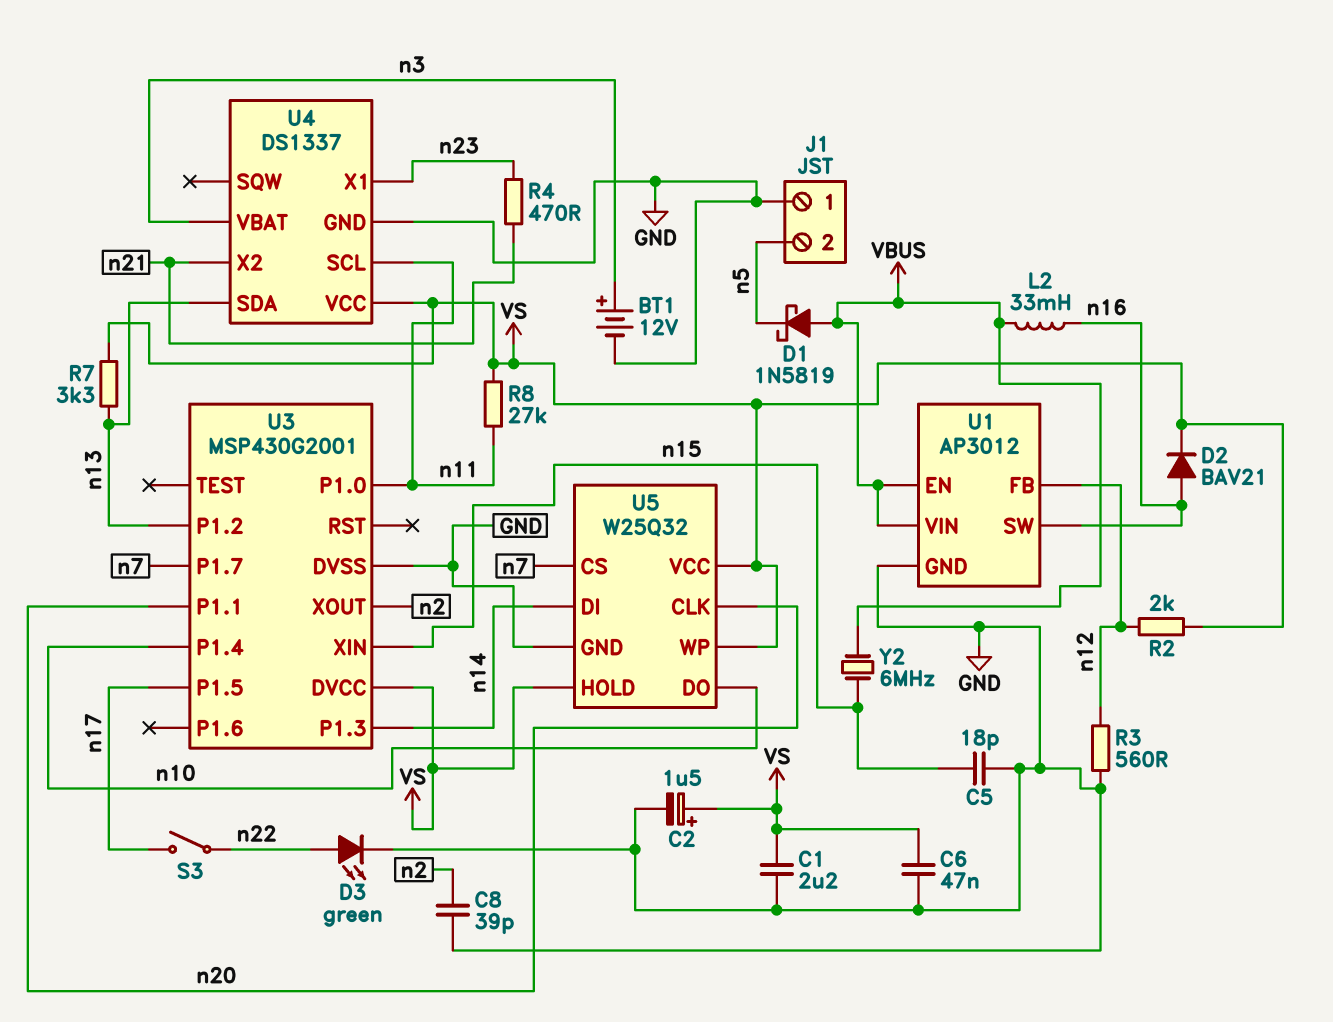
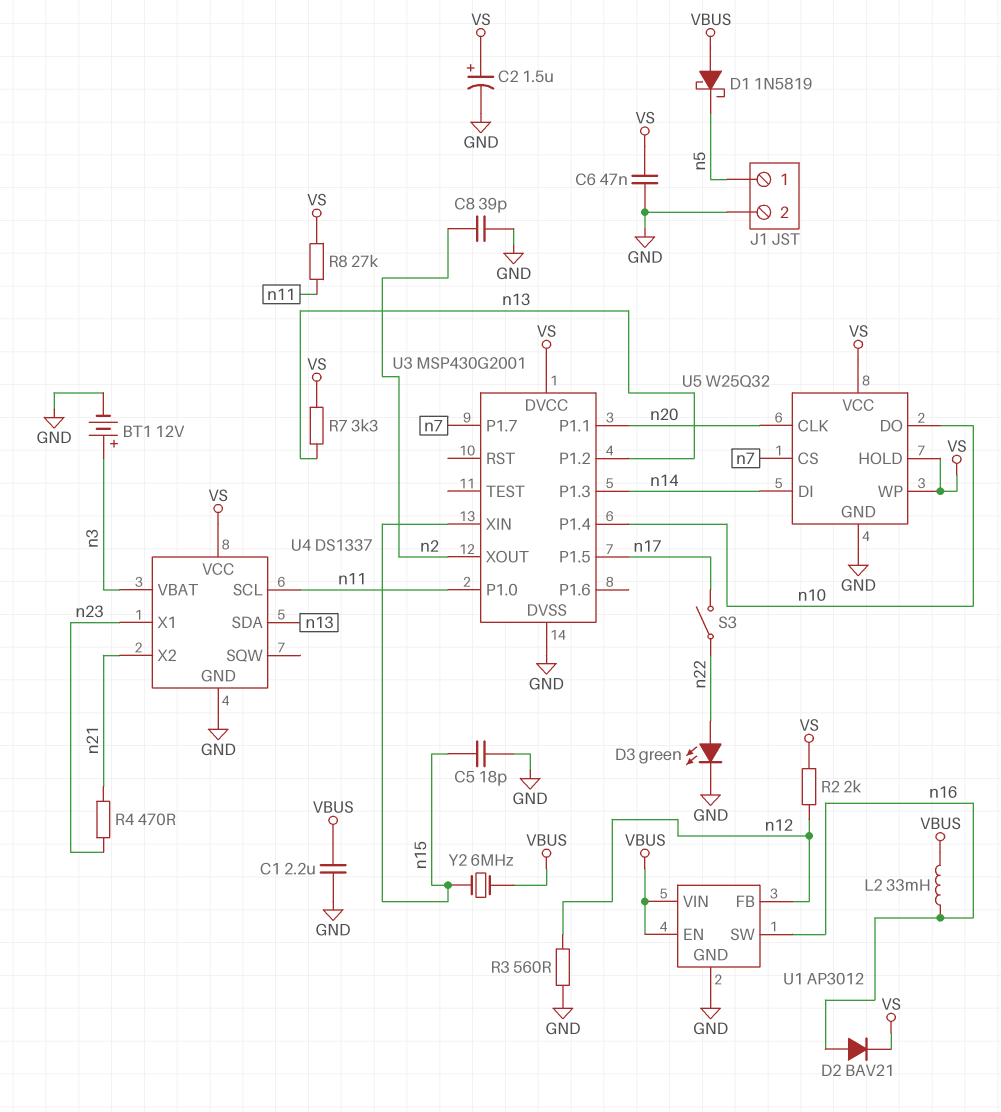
C1: 2.2uF (GND, VS) -> 2.2uF (GND, VBUS)
J1 pin 1: GND -> n5
J1 pin 2: n5 -> GND

